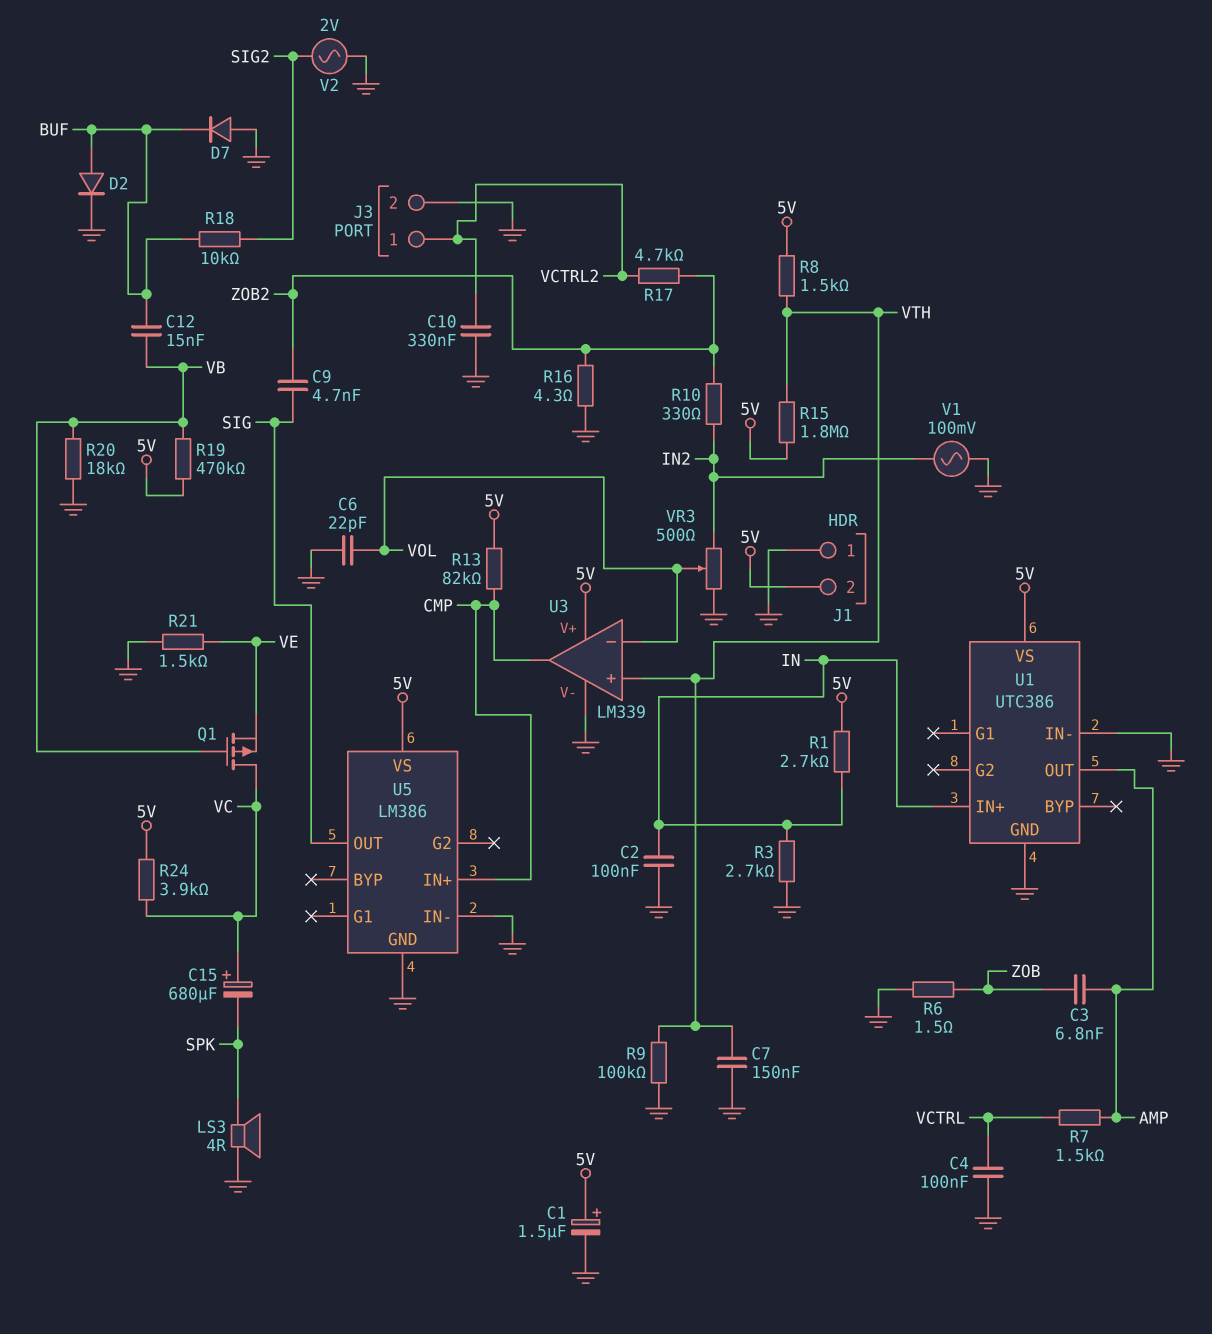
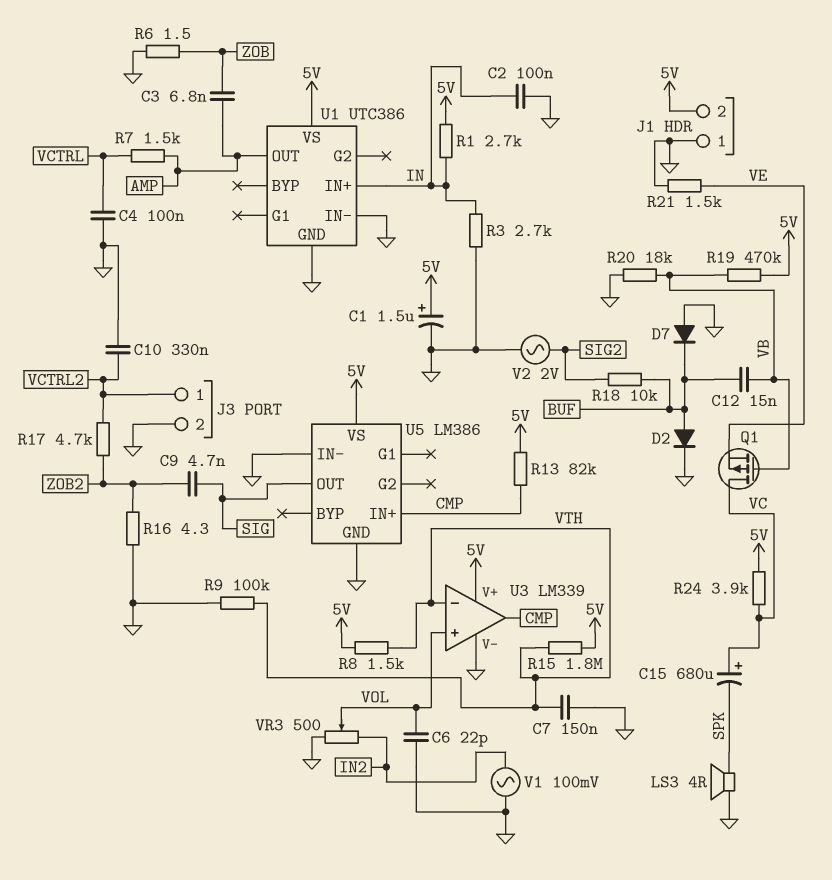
R10: 330 (IN2, ZOB2) -> none
U3 pin in+: VTH -> VOL
U3 pin in-: VOL -> VTH

